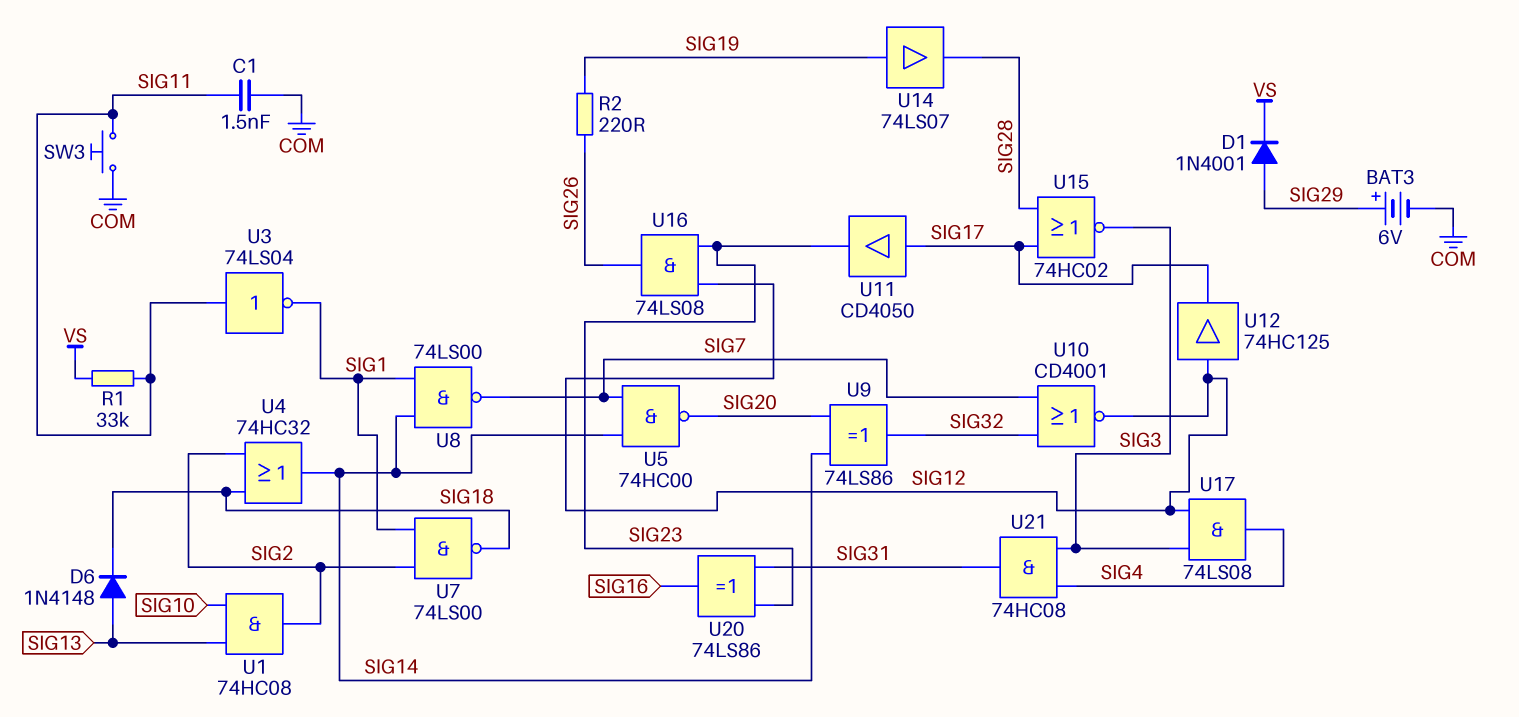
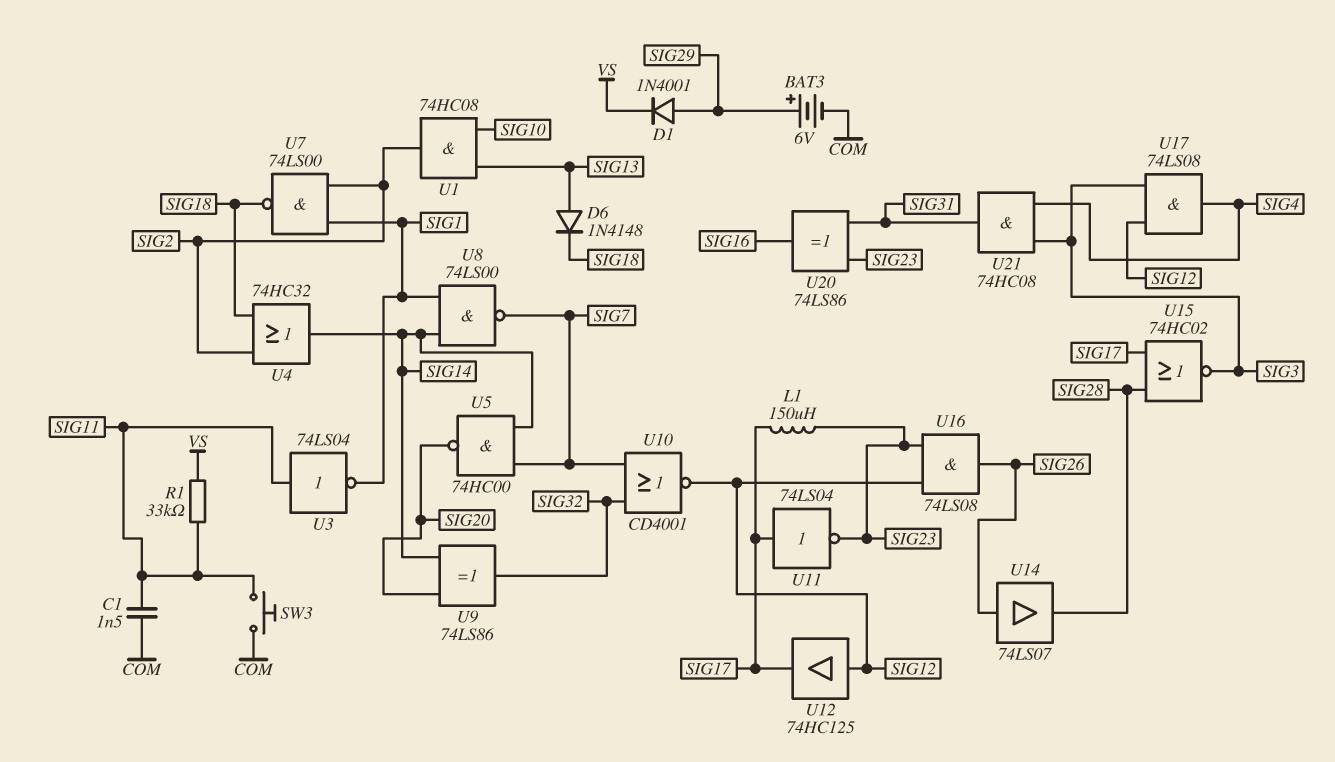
L1: none -> 150uH (SIG17, SIG23)
R2: 220 (SIG19, SIG26) -> none
U11: buffer CD4050 (in SIG17, out SIG23) -> NOT 74LS04 (in SIG17, out SIG23)
U14: buffer 74LS07 (in SIG19, out SIG28) -> buffer 74LS07 (in SIG26, out SIG28)

